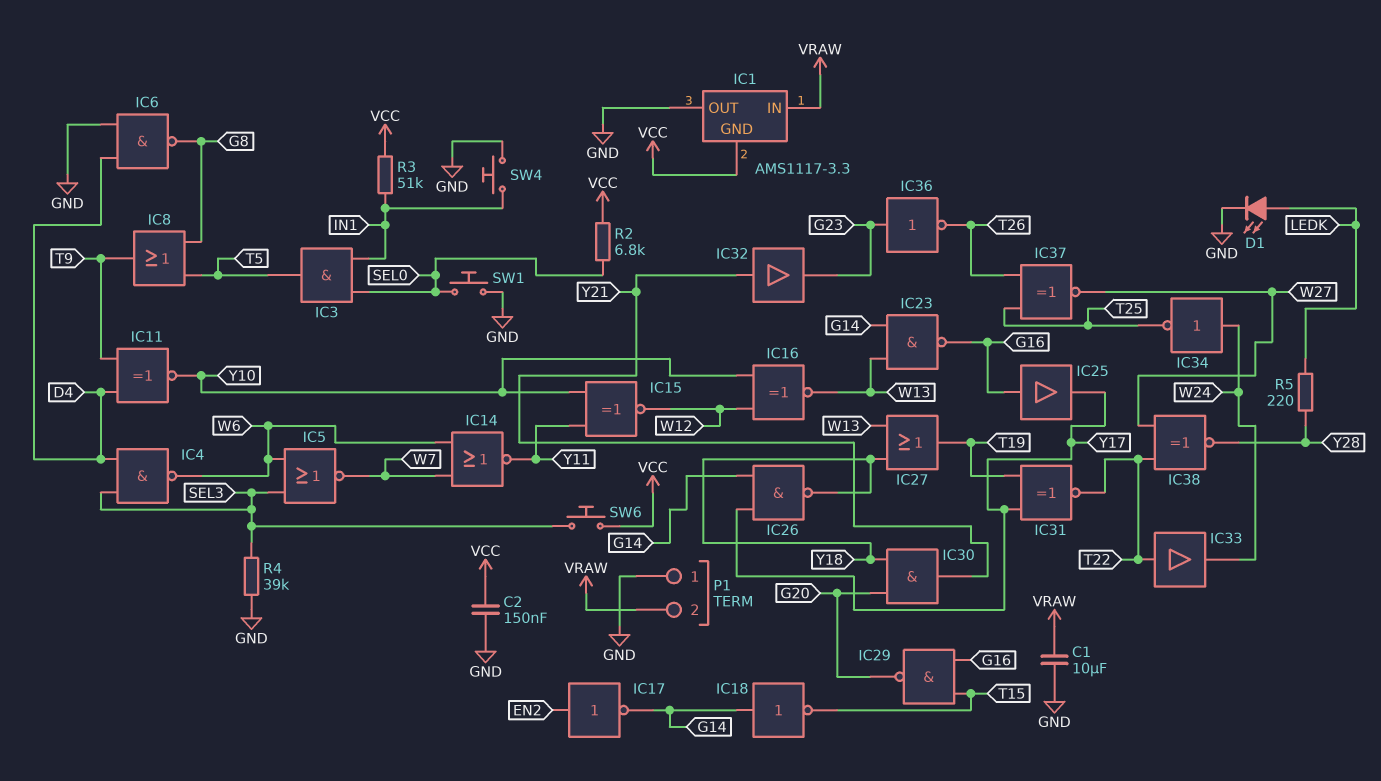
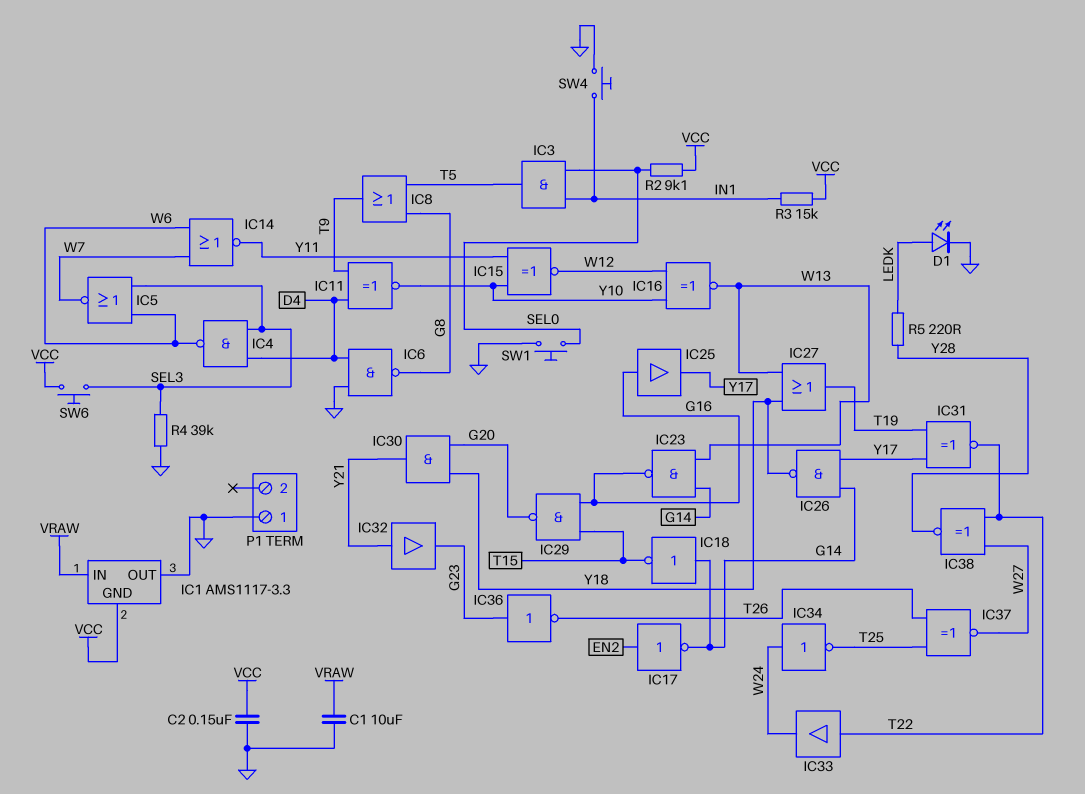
P1 pin 2: VRAW -> none
R2: 6.8k (SEL0, VCC) -> 9.1k (SEL0, VCC)
R3: 51k (IN1, VCC) -> 15k (IN1, VCC)

